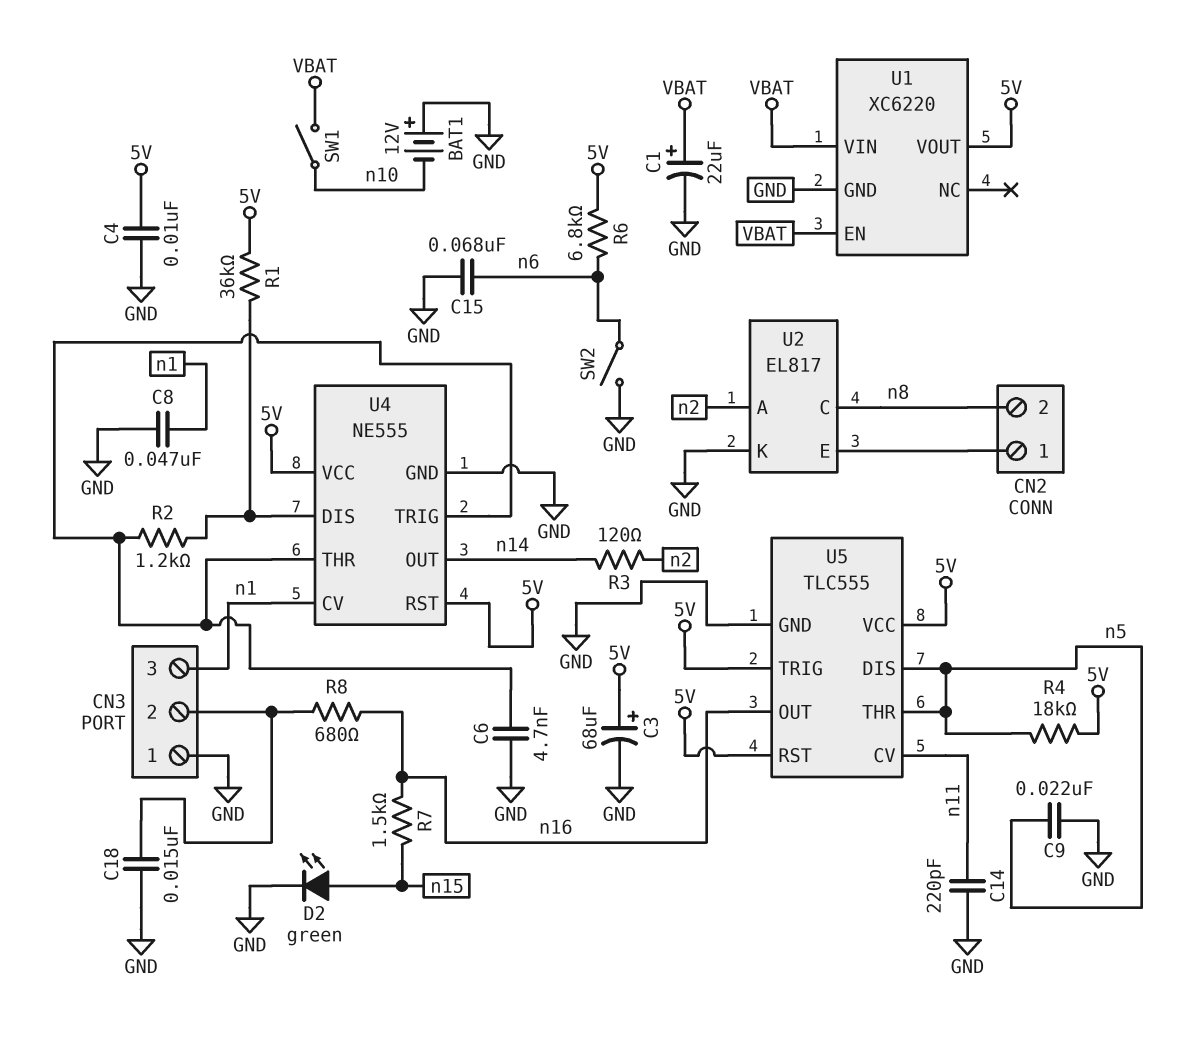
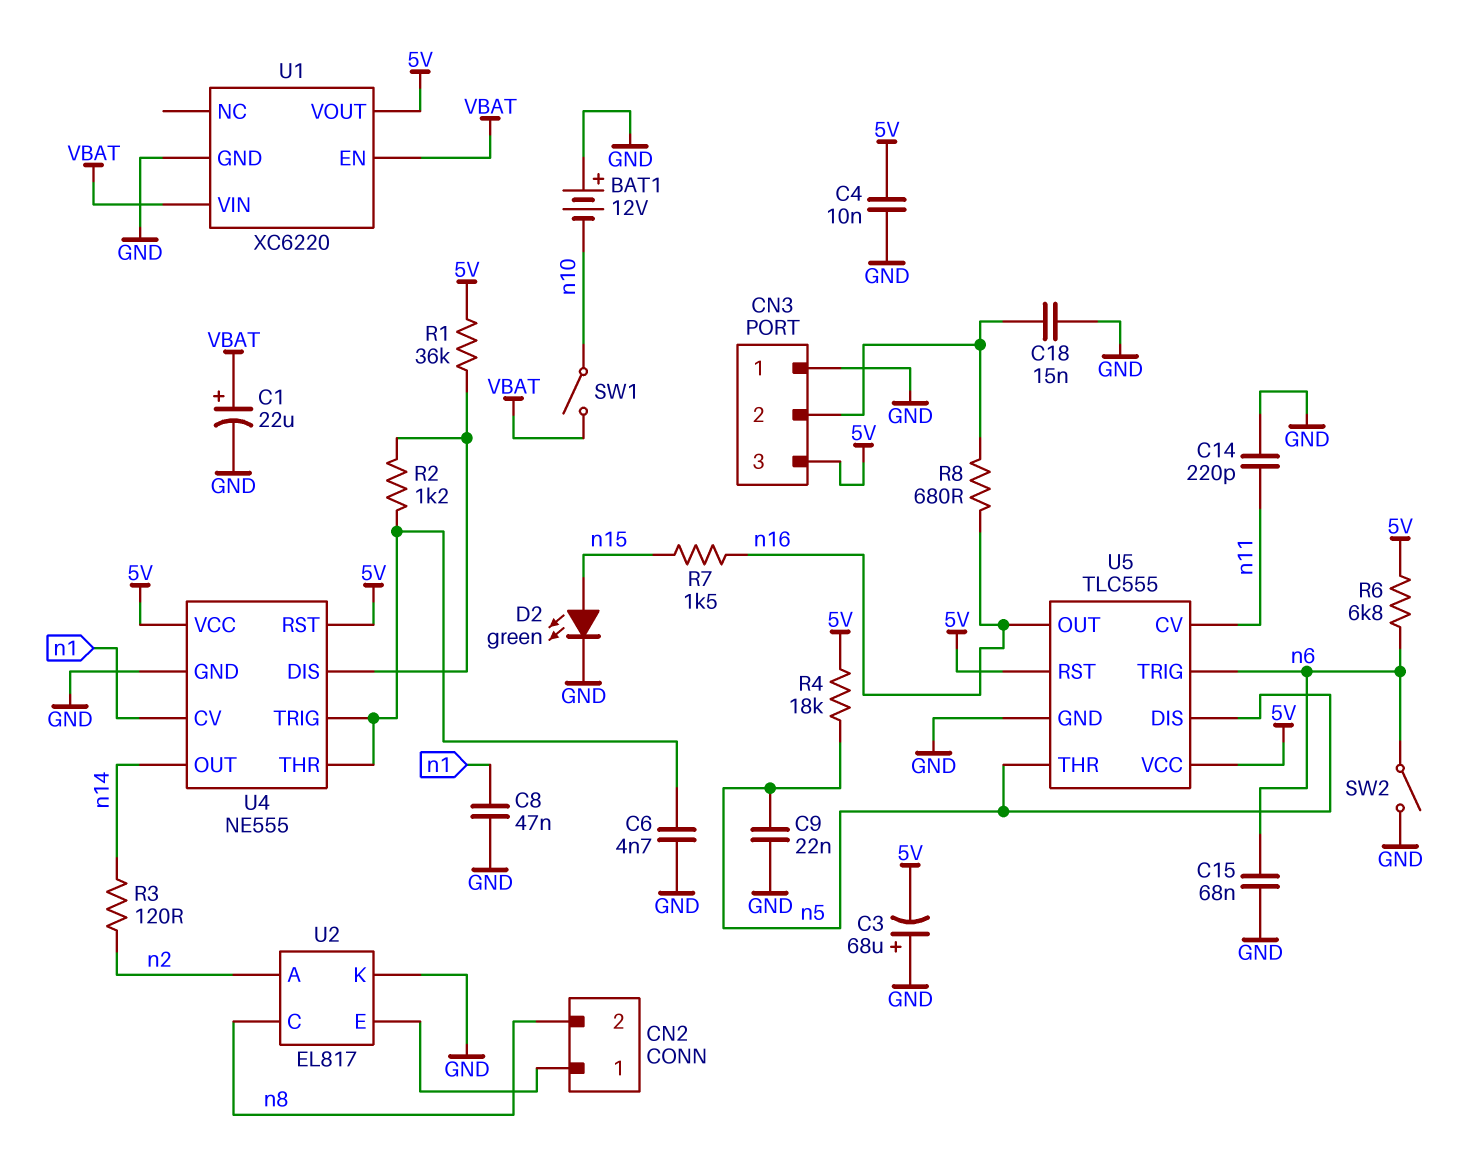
C3: 68uF (plus 5V, minus GND) -> 68uF (plus GND, minus 5V)
CN3 pin 3: n1 -> 5V
U5 pin TRIG: 5V -> n6

